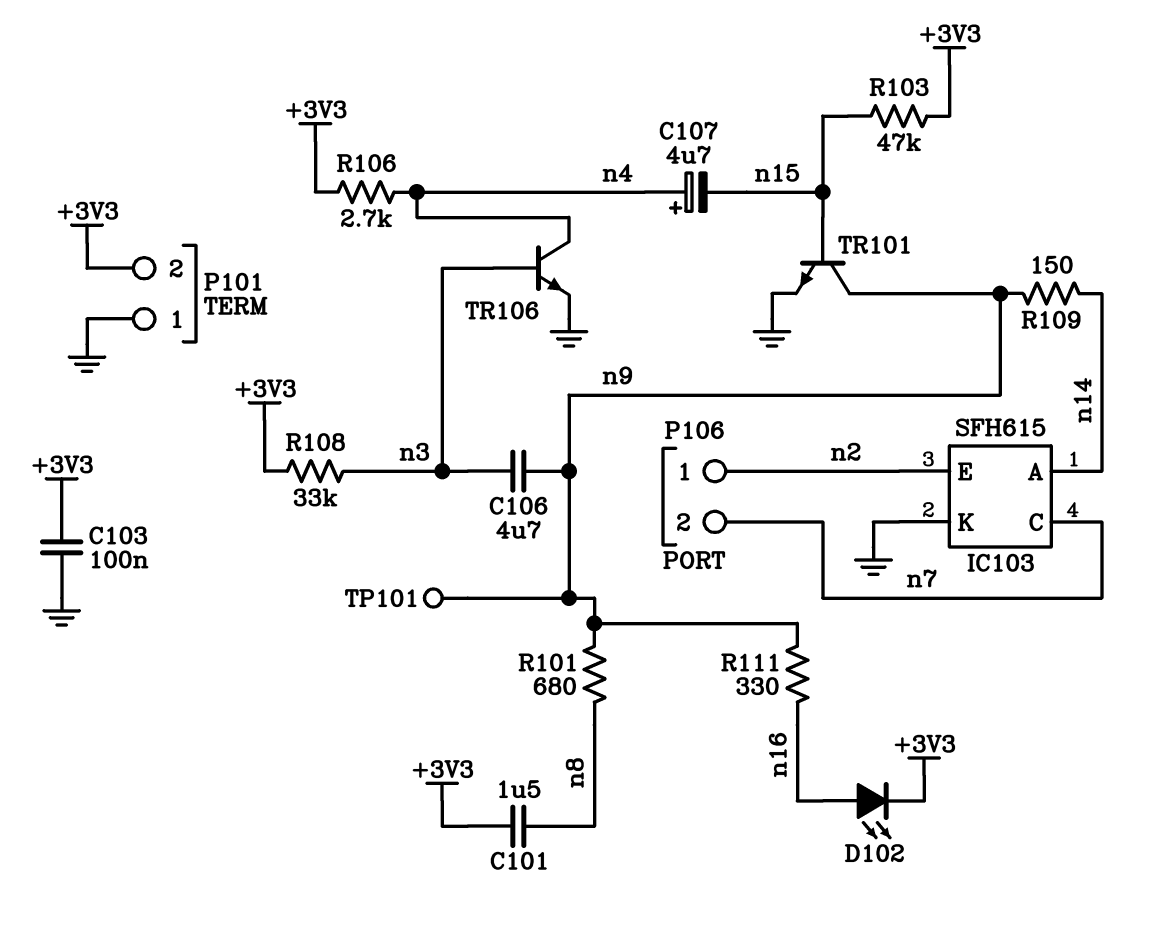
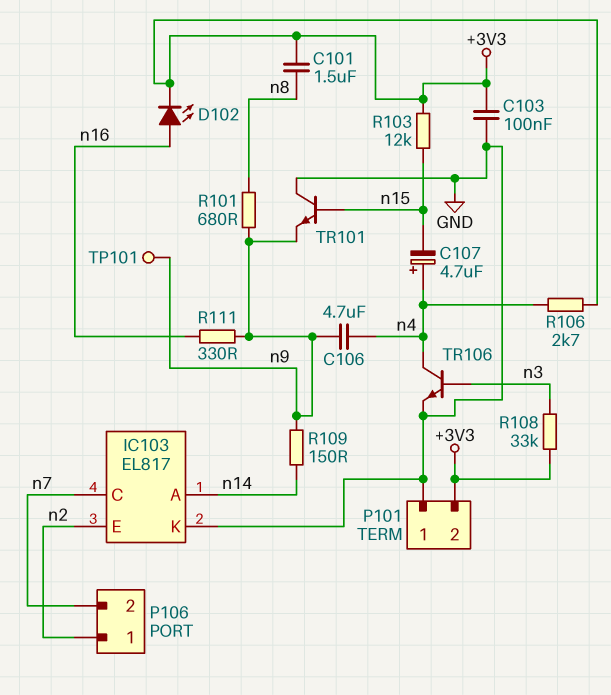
C106: 4.7uF (n3, n9) -> 4.7uF (n4, n9)
IC103: SFH615 -> EL817
R103: 47k (+3V3, n15) -> 12k (+3V3, n15)
TR101: NPN (B n15, C n9, E GND) -> NPN (B n15, C GND, E n9)

